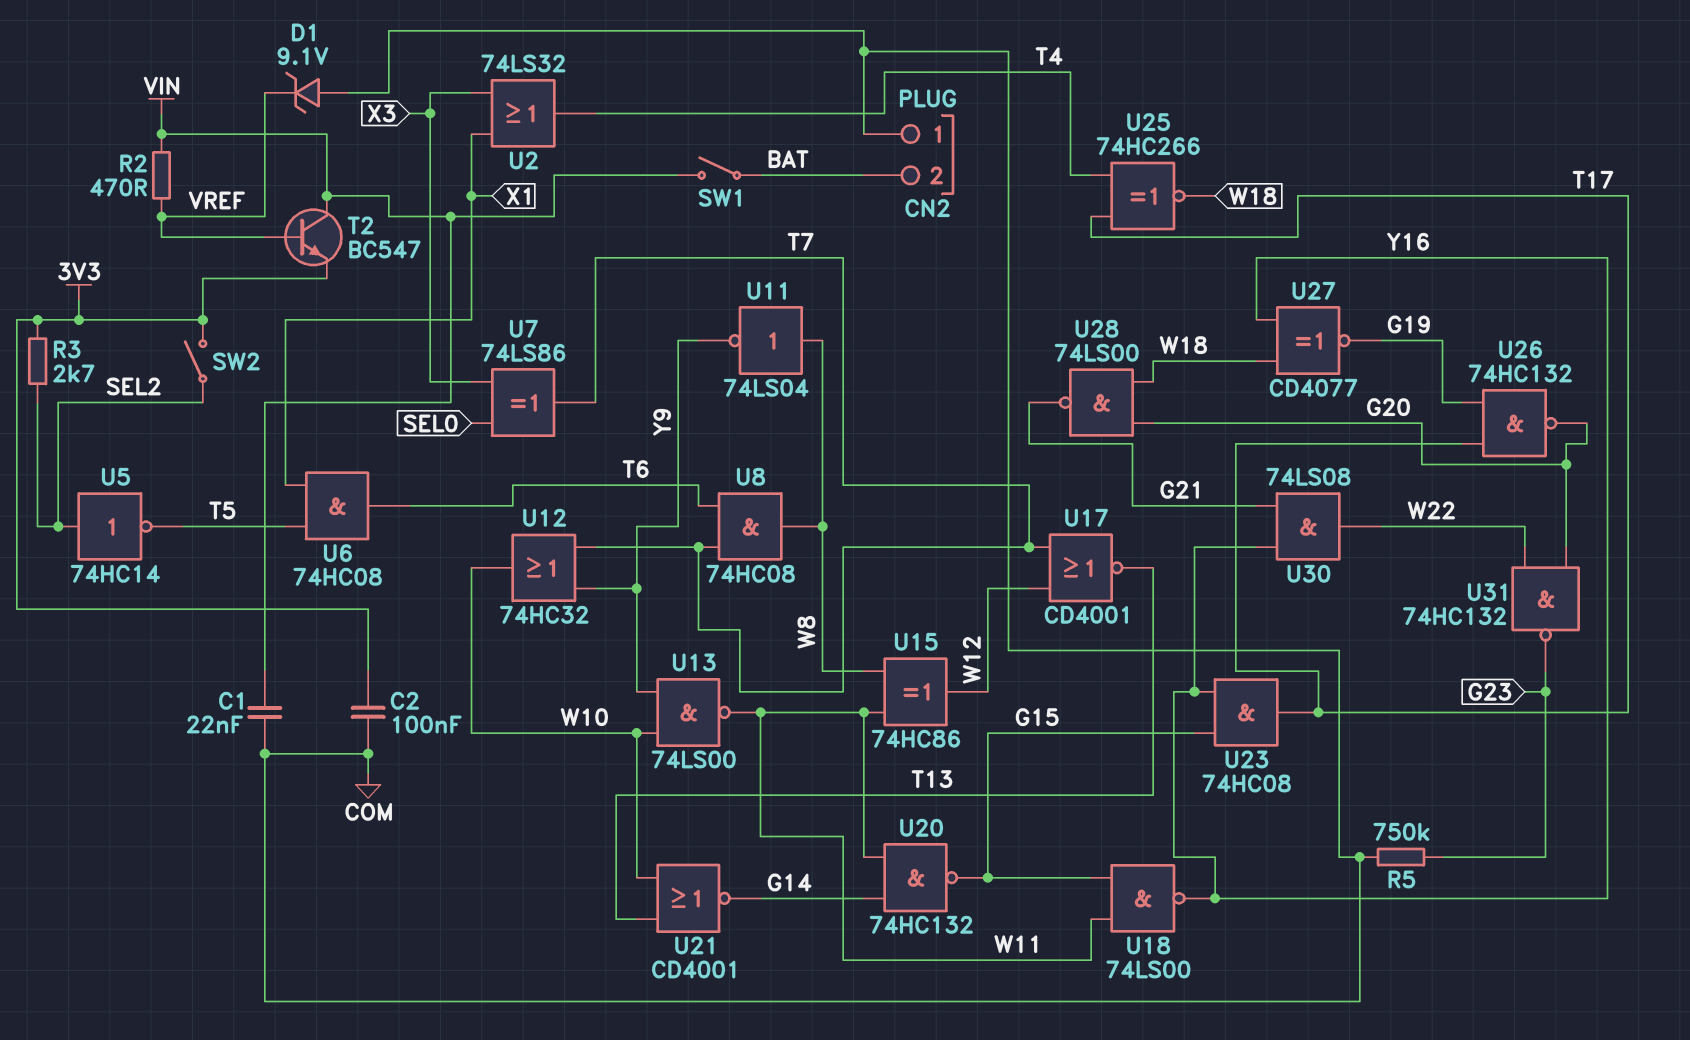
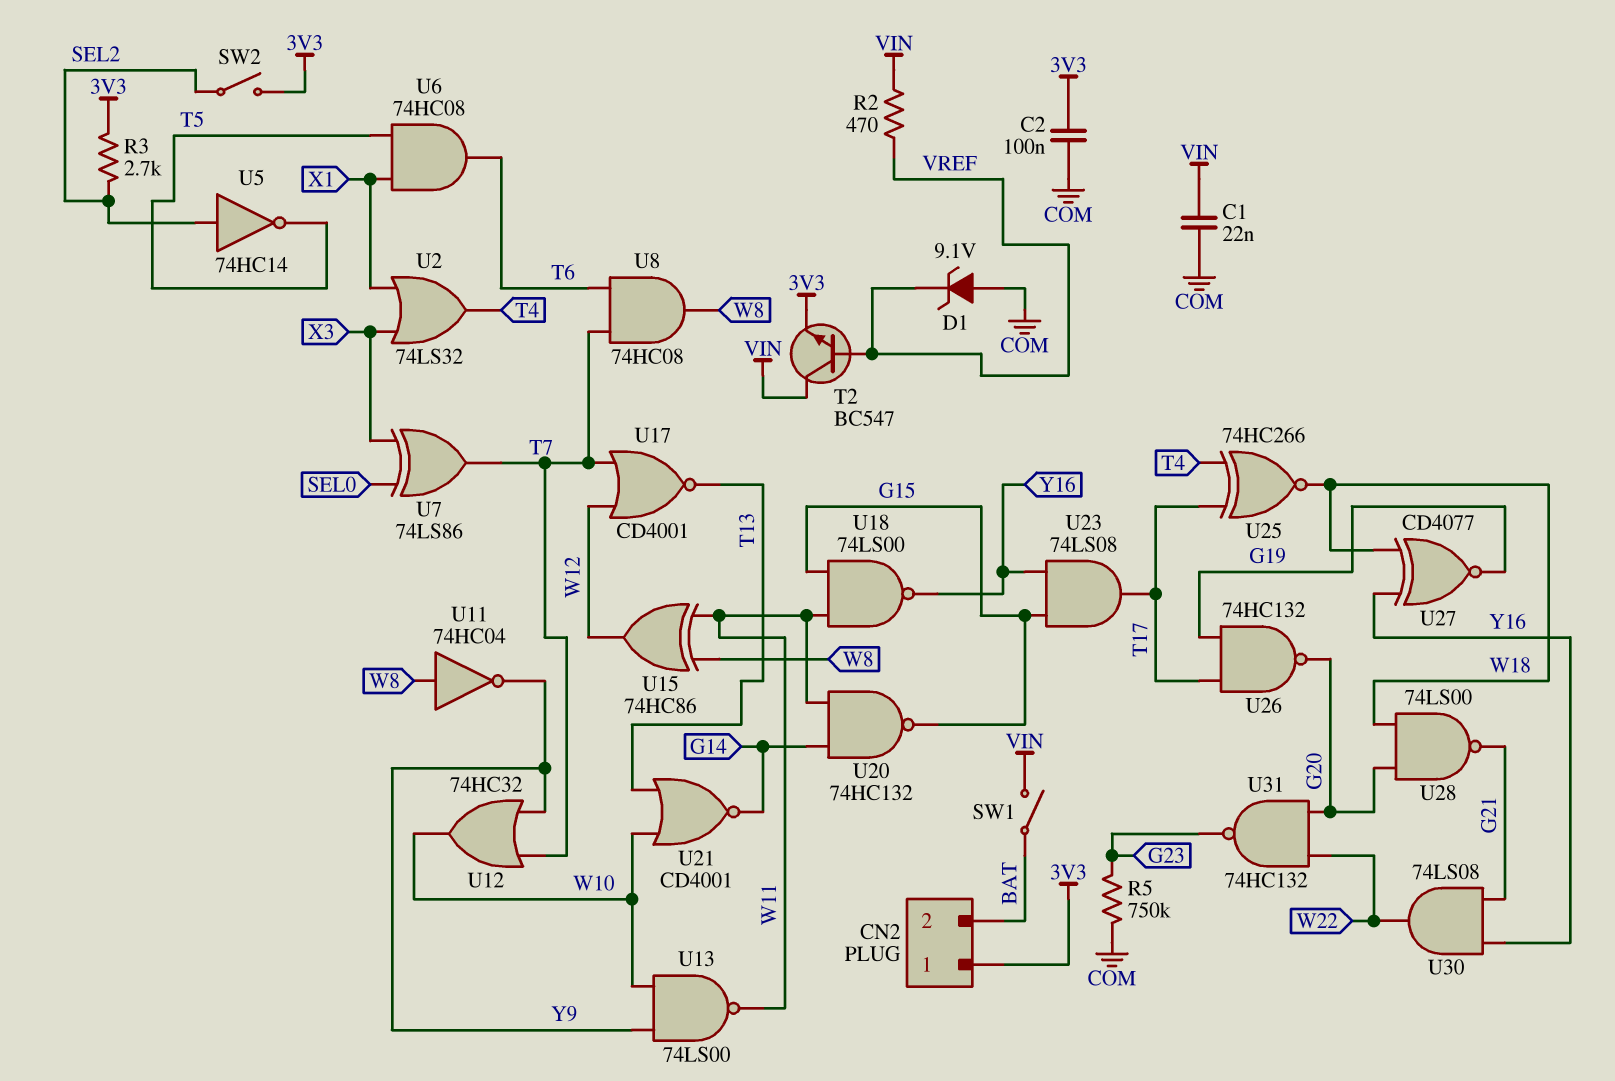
CN2 pin 1: COM -> 3V3
U11: NOT 74LS04 (in W8, out Y9) -> NOT 74HC04 (in W8, out Y9)
U23: AND 74HC08 (in G15, in Y16, out T17) -> AND 74LS08 (in G15, in Y16, out T17)

